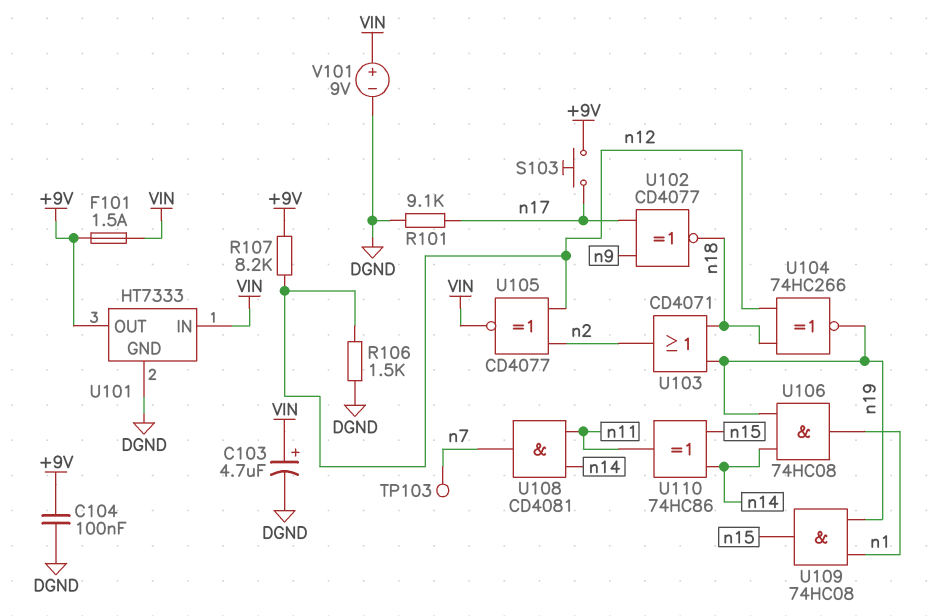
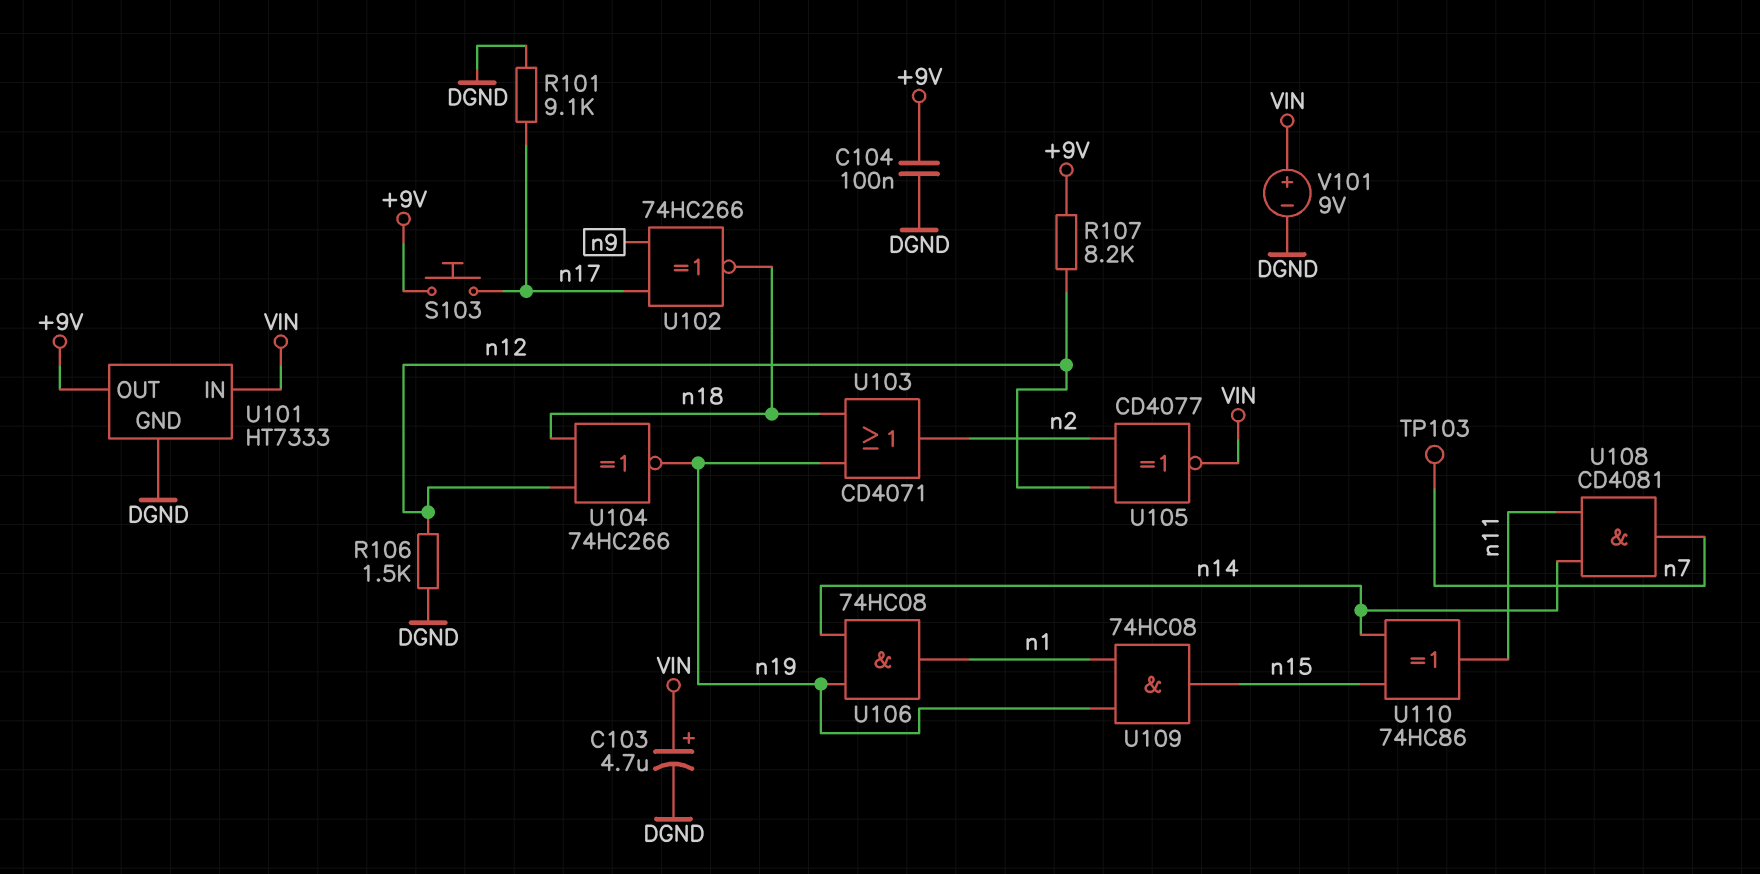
F101: 1.5A (+9V, VIN) -> none
U102: XNOR CD4077 (in n9, in n17, out n18) -> XNOR 74HC266 (in n9, in n17, out n18)

